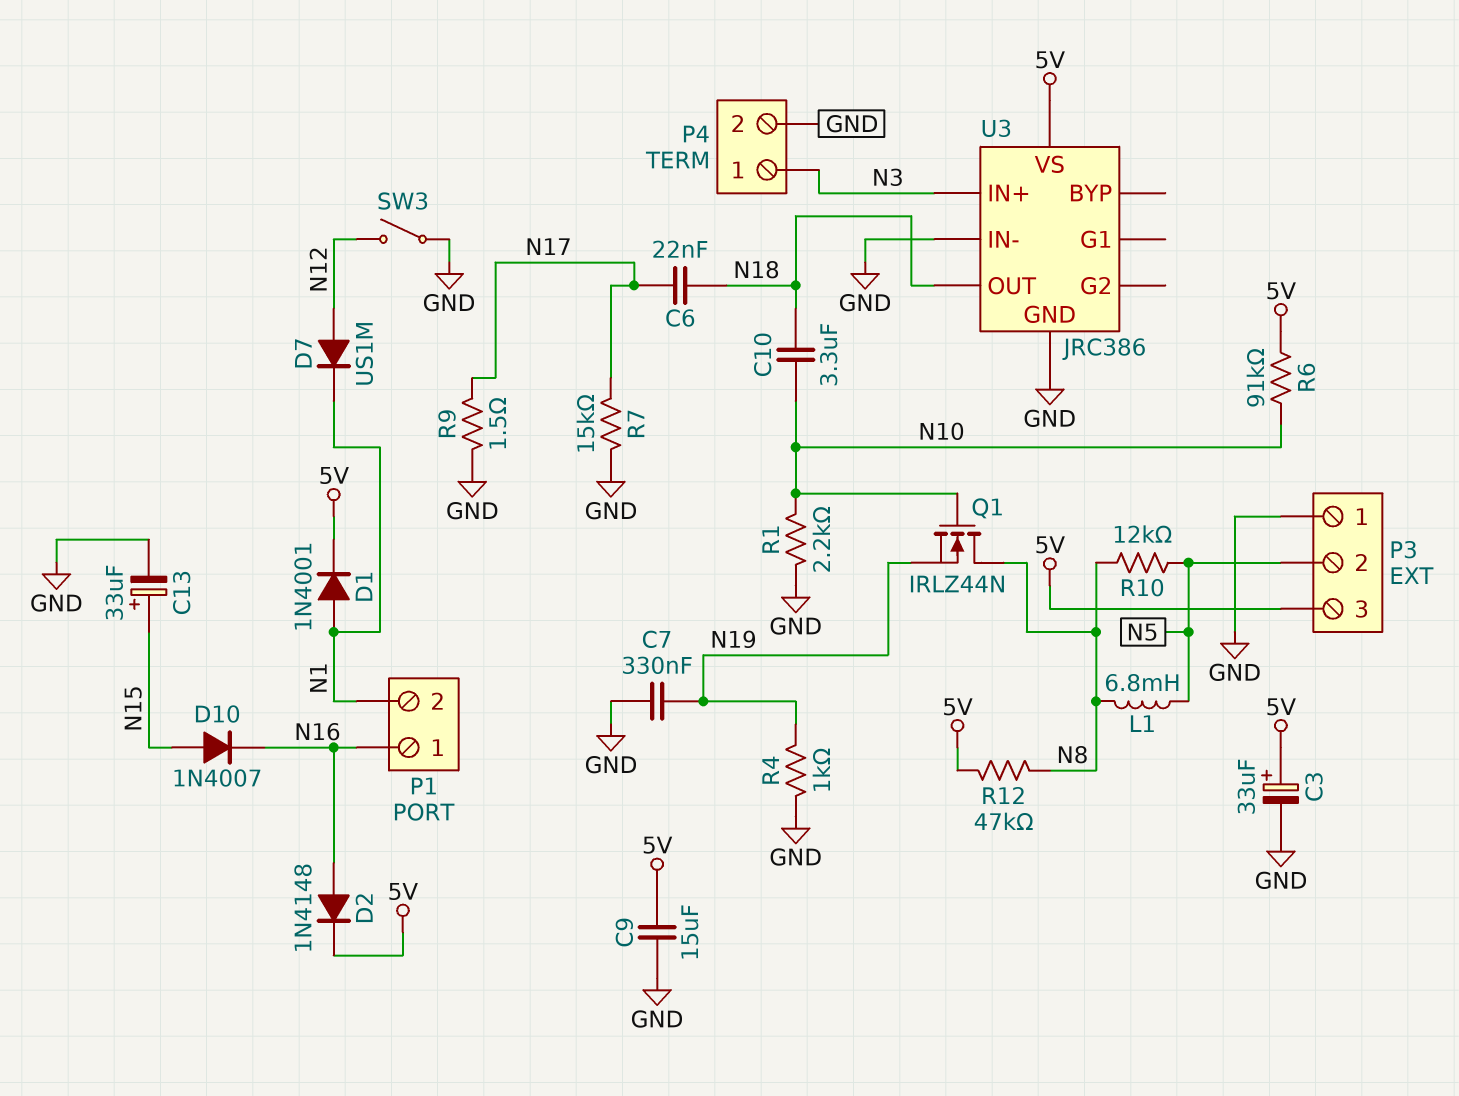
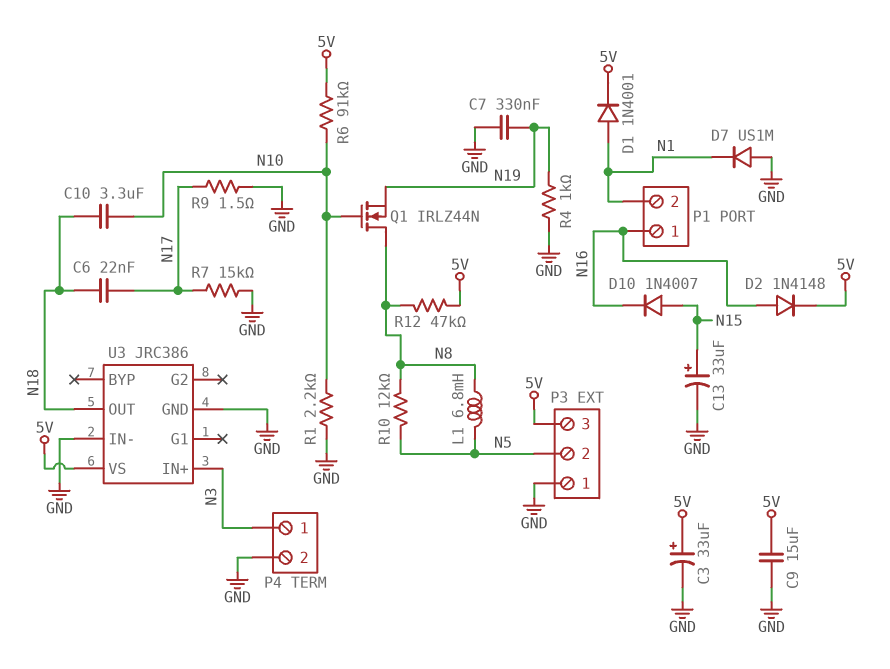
D7: diode US1M (A N12, K N1) -> diode US1M (A GND, K N1)
SW3: switch (GND, N12) -> none

